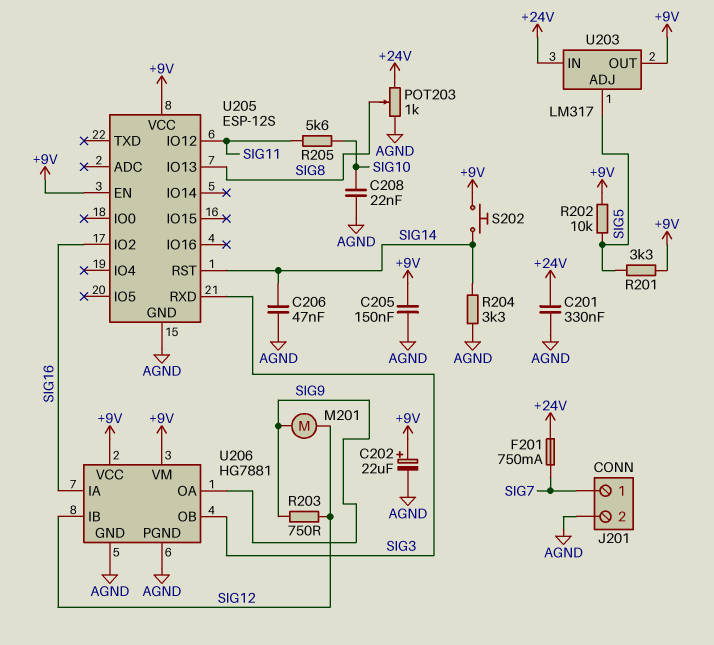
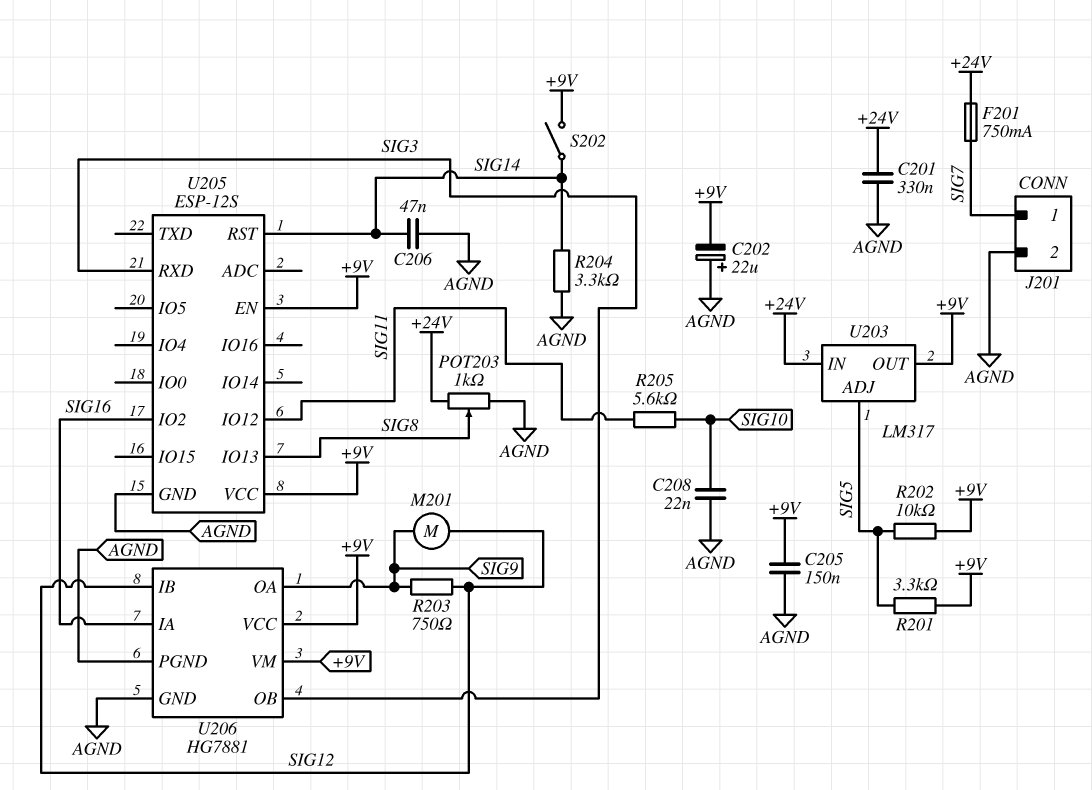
C202: 22uF (plus +9V, minus AGND) -> 22uF (plus AGND, minus +9V)
S202: button (+9V, SIG14) -> switch (+9V, SIG14)

